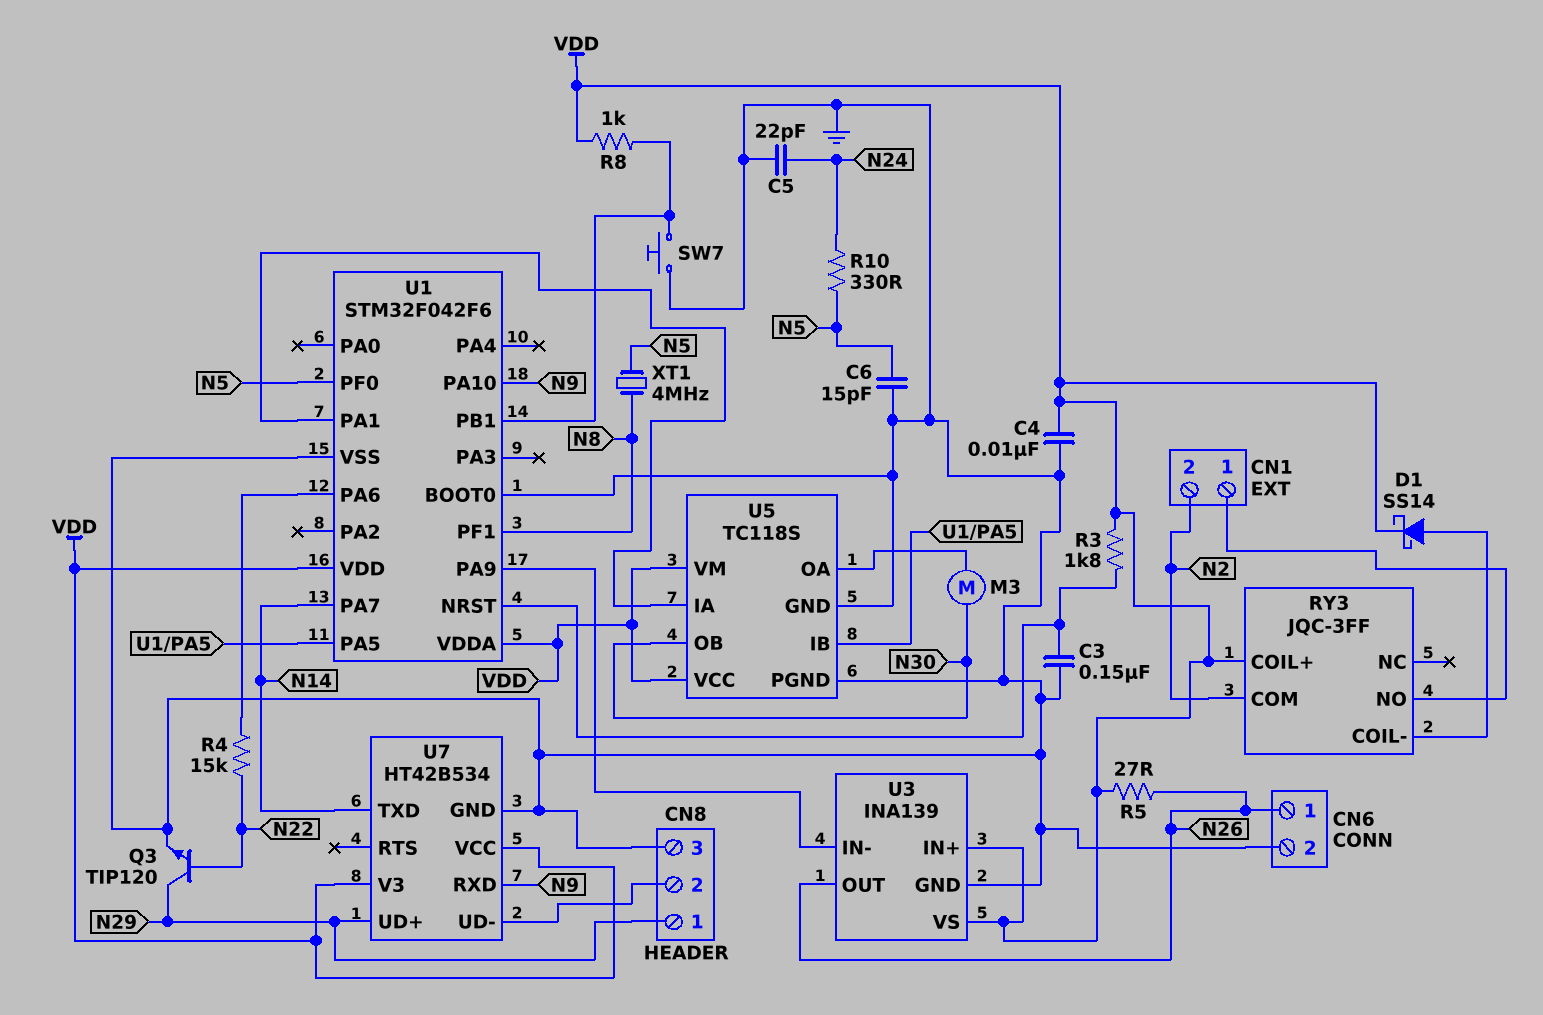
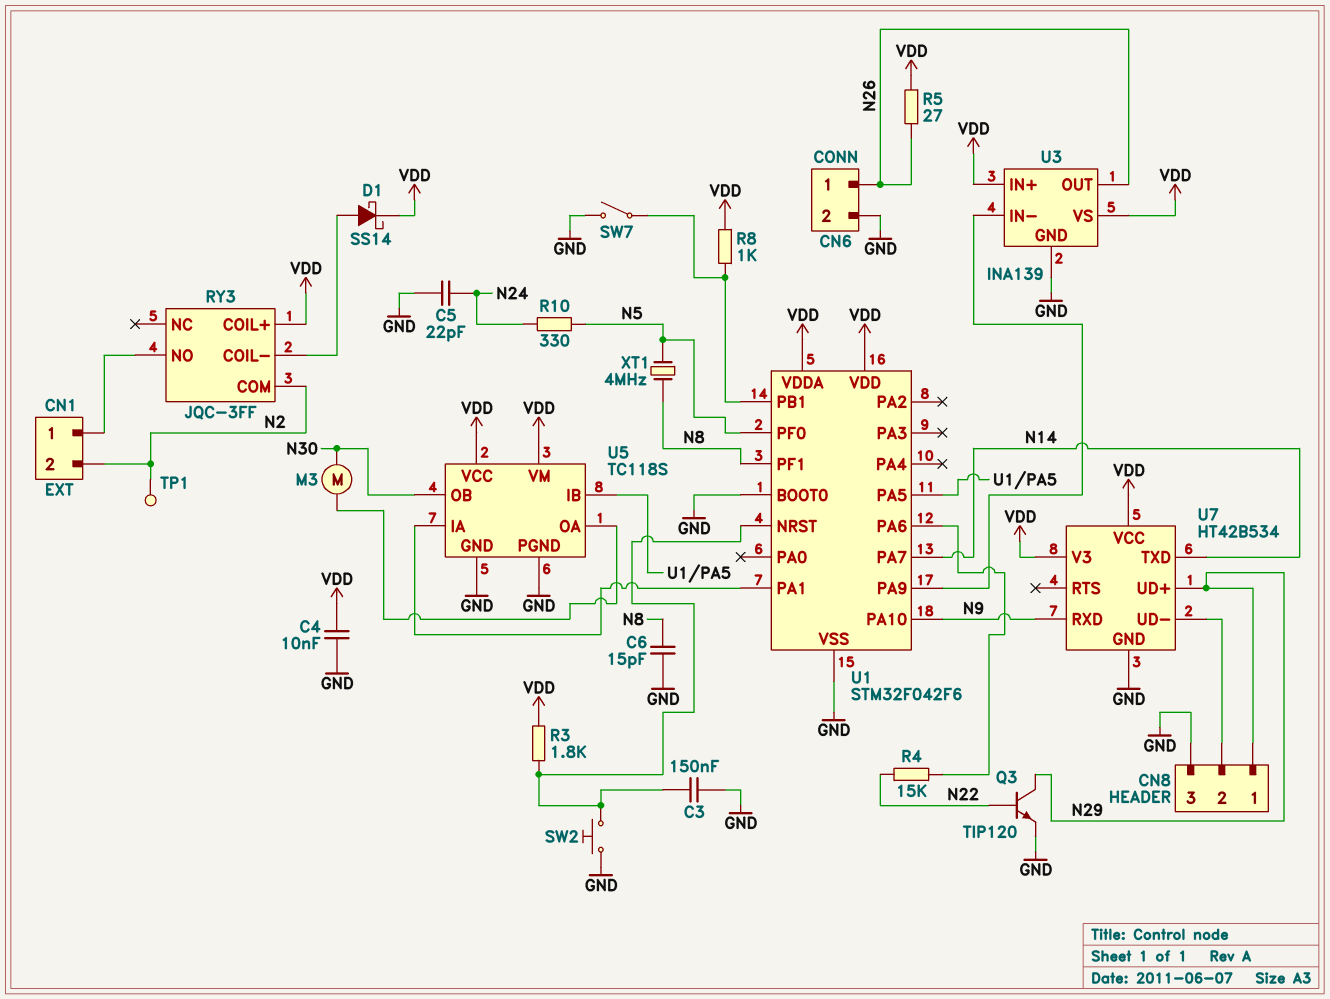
C6: 15pF (GND, N5) -> 15pF (GND, N8)
SW2: none -> button (GND, U1/NRST)
SW7: button (GND, U1/PB1) -> switch (GND, U1/PB1)
TP1: none -> test point (N2)

